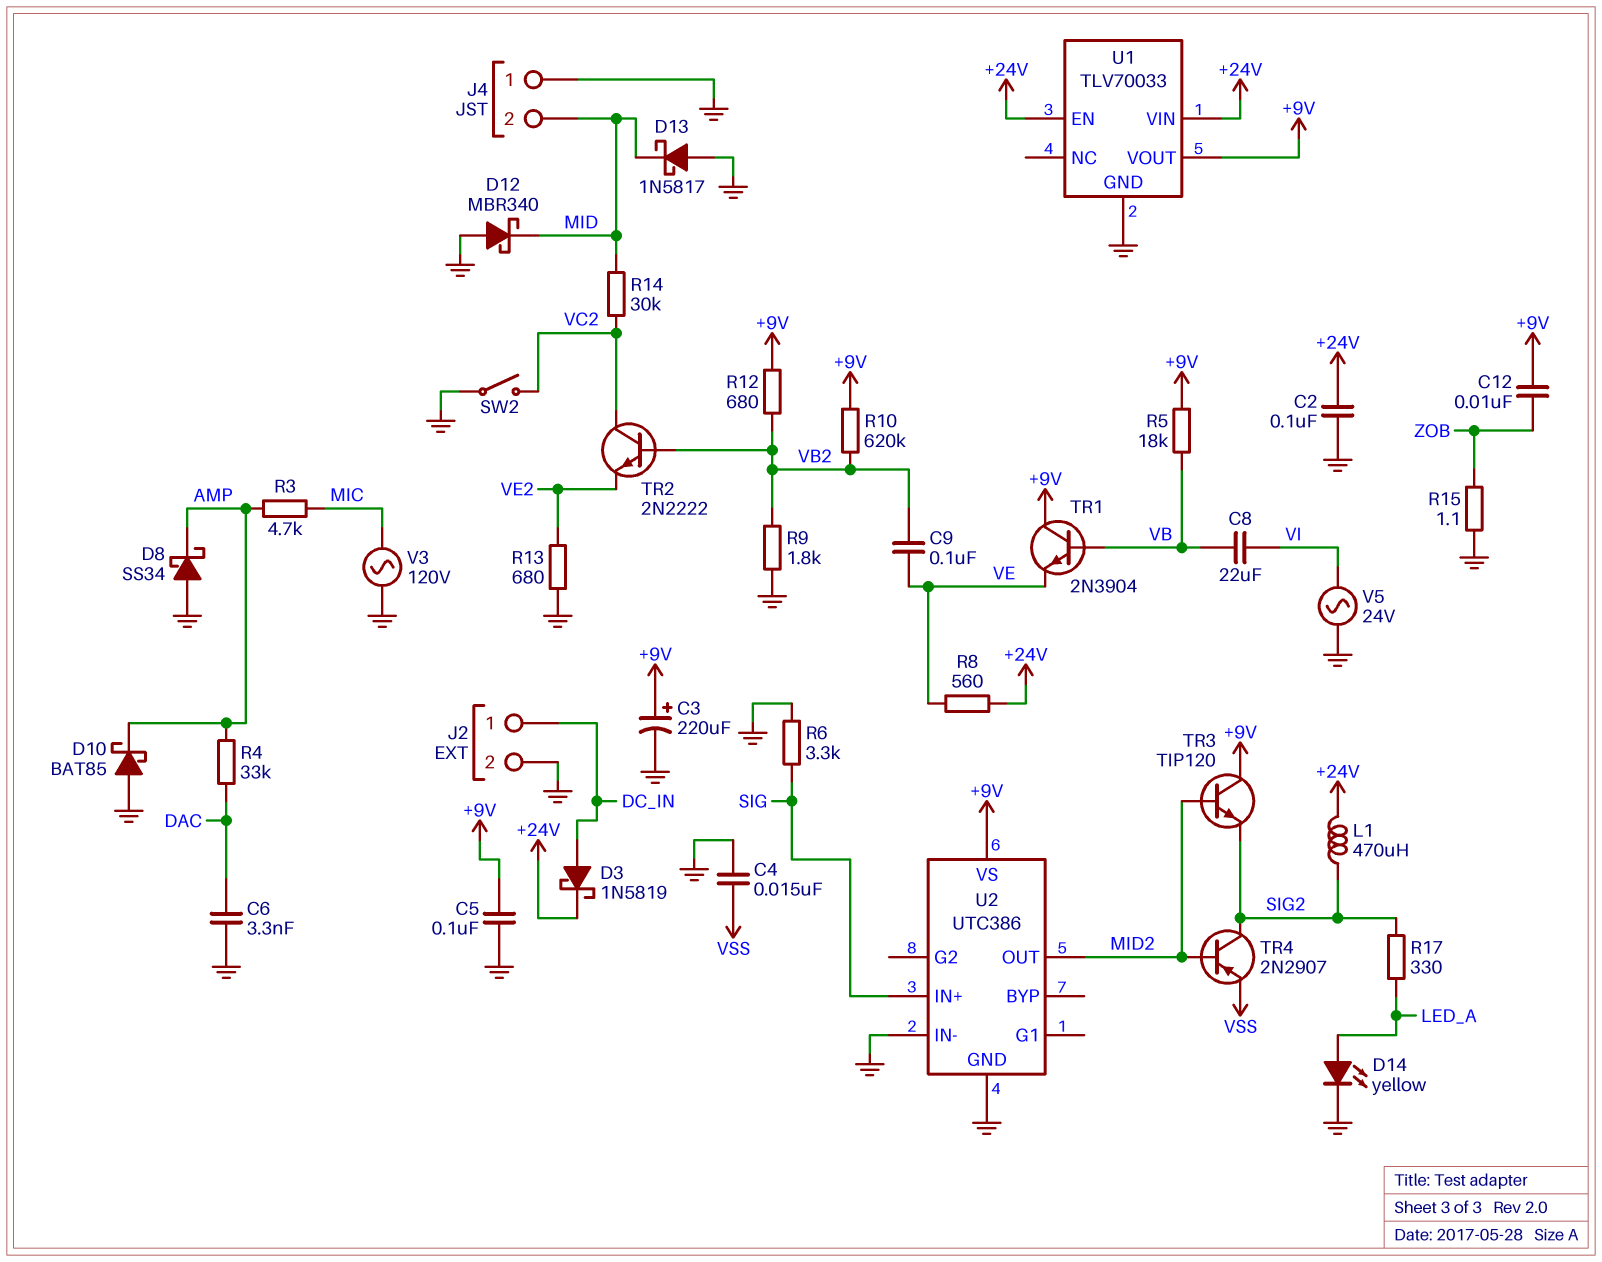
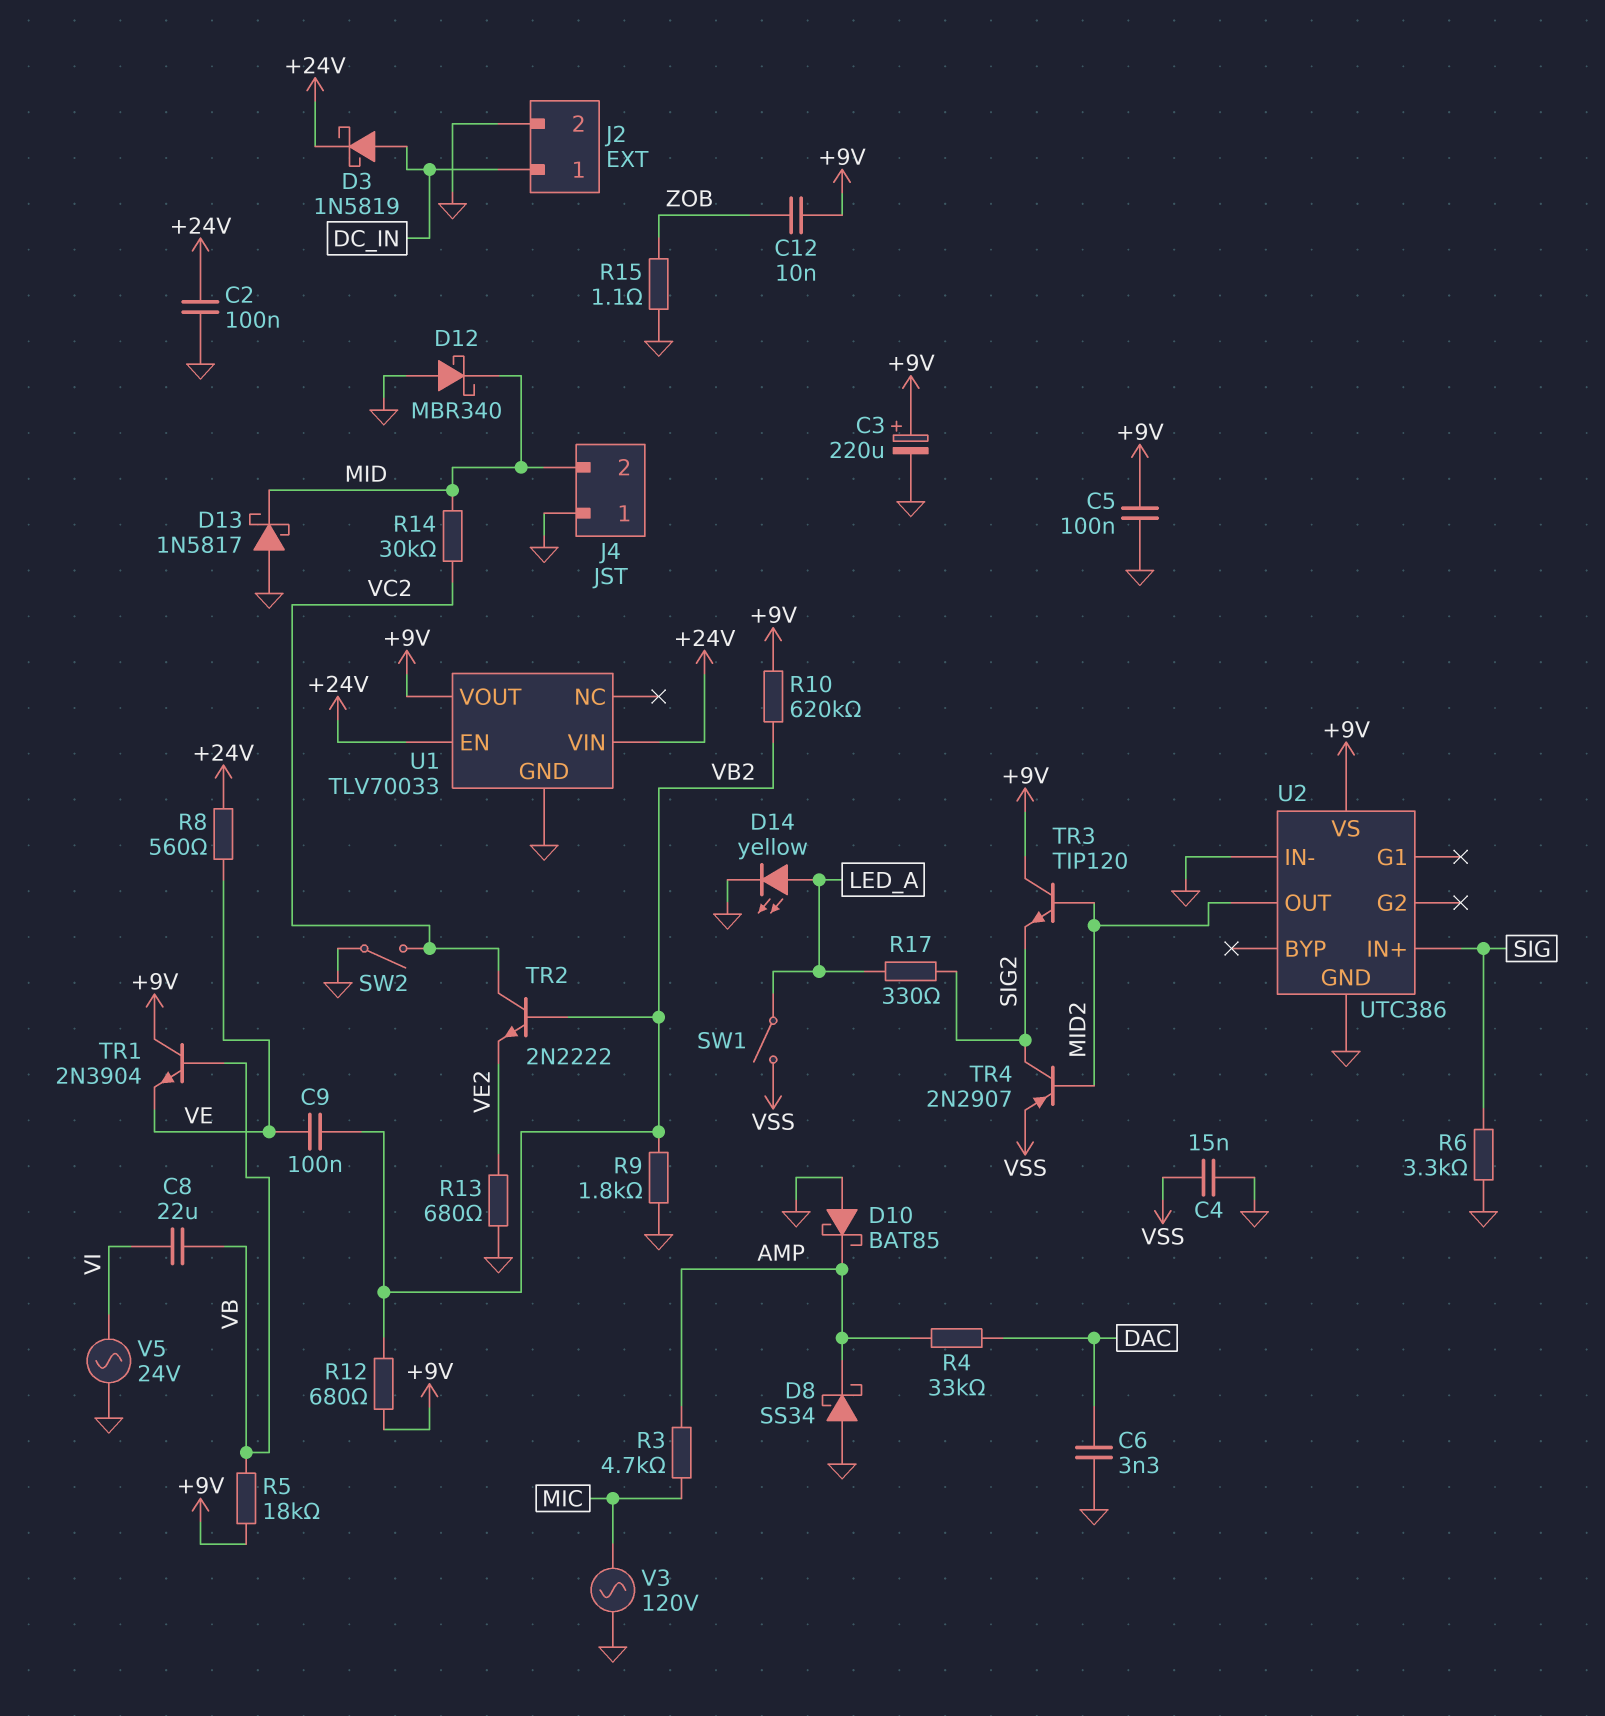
L1: 470uH (+24V, SIG2) -> none
SW1: none -> switch (LED_A, VSS)

